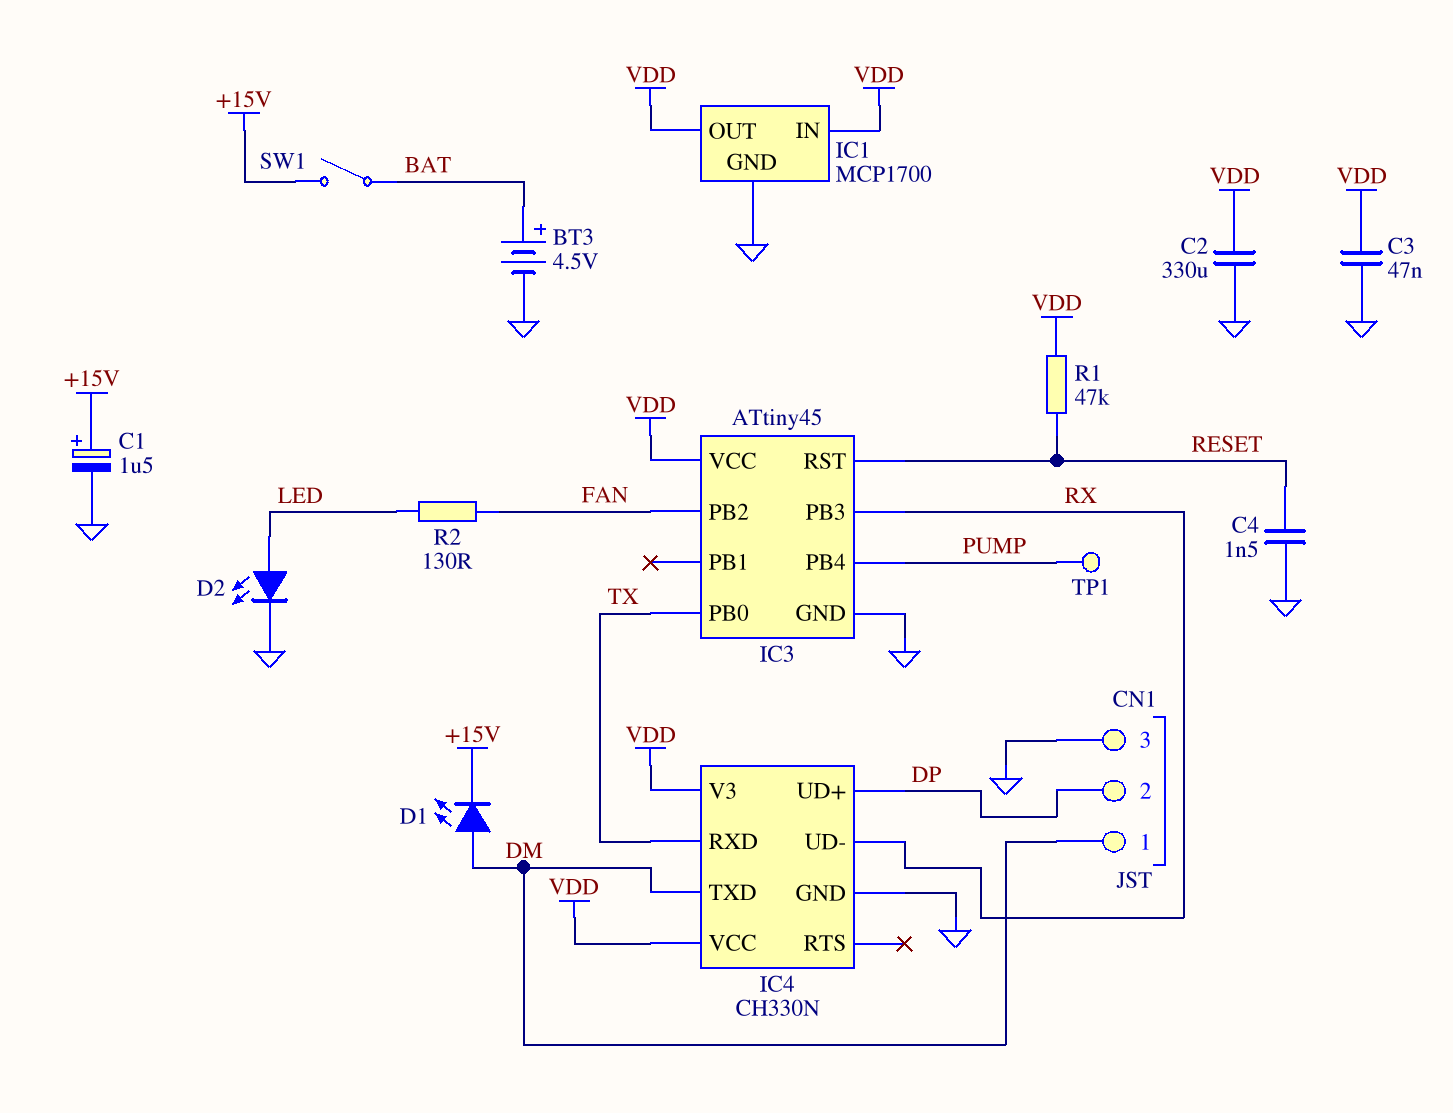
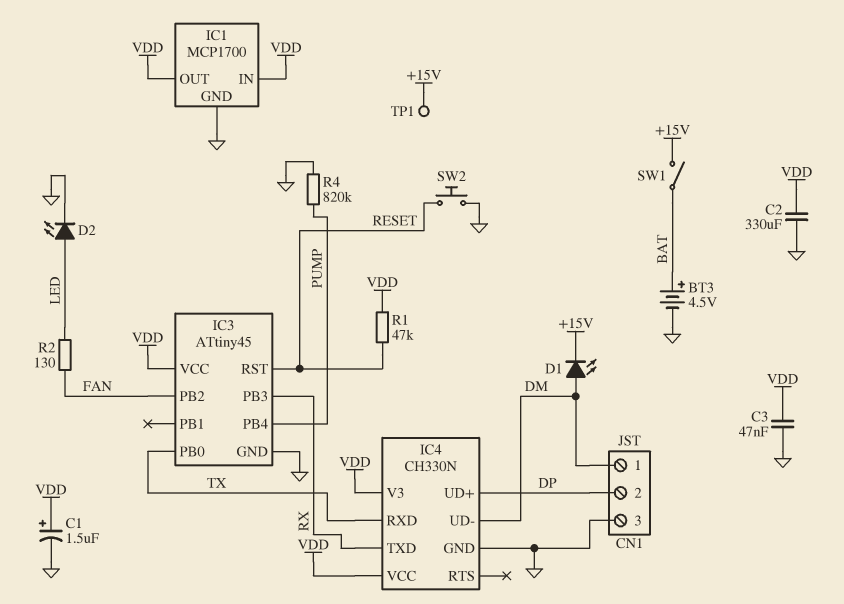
C1: 1.5uF (plus +15V, minus GND) -> 1.5uF (plus VDD, minus GND)
C4: 1.5nF (GND, RESET) -> none
IC4 pin TXD: DM -> RX
IC4 pin UD-: RX -> DM
R4: none -> 820k (GND, PUMP)
SW2: none -> button (GND, RESET)
TP1: test point (PUMP) -> test point (+15V)

